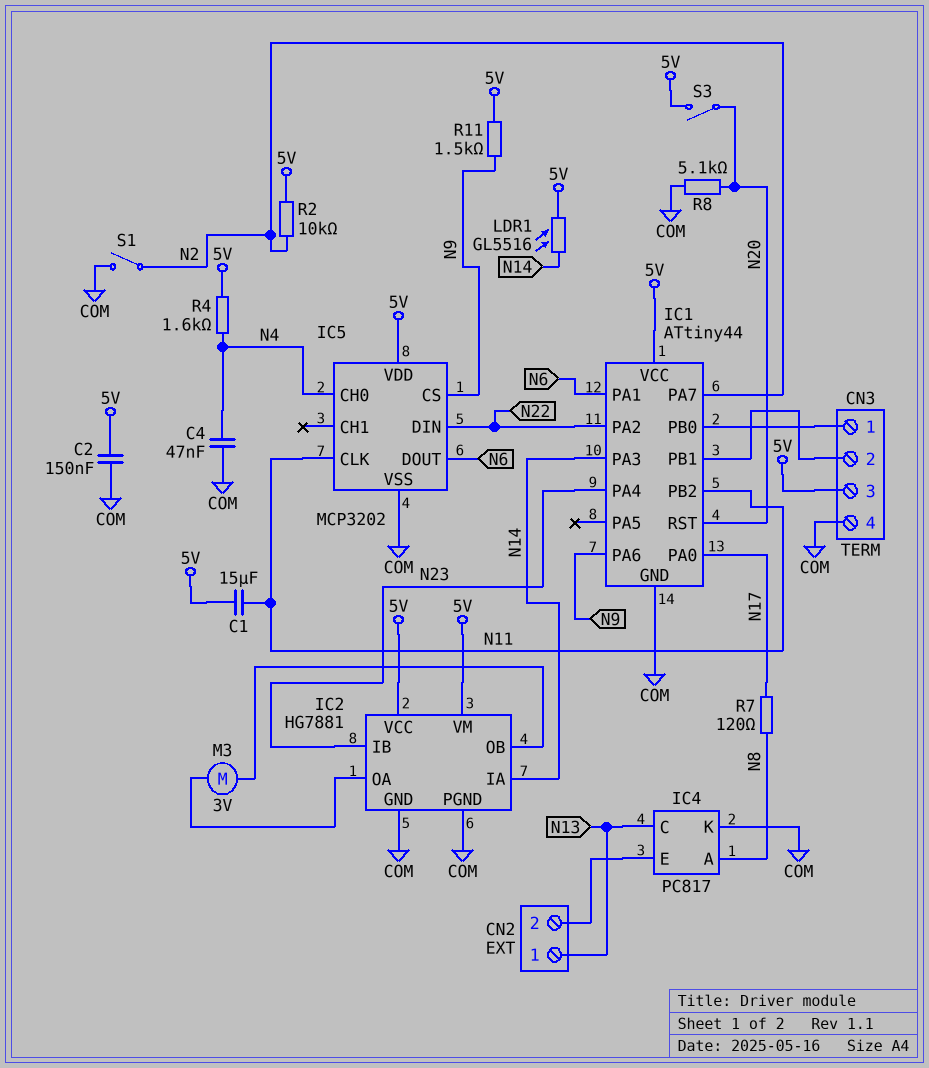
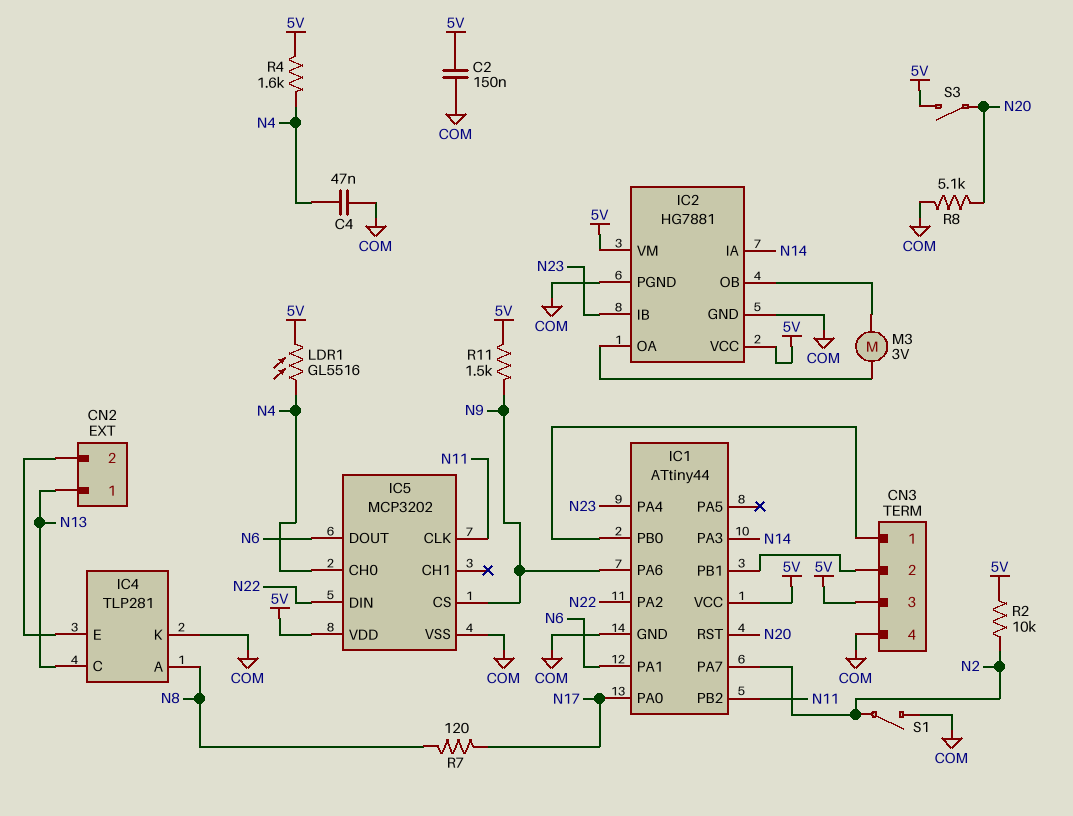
C1: 15uF (5V, N11) -> none
IC4: PC817 -> TLP281
LDR1: GL5516 (5V, N14) -> GL5516 (5V, N4)

